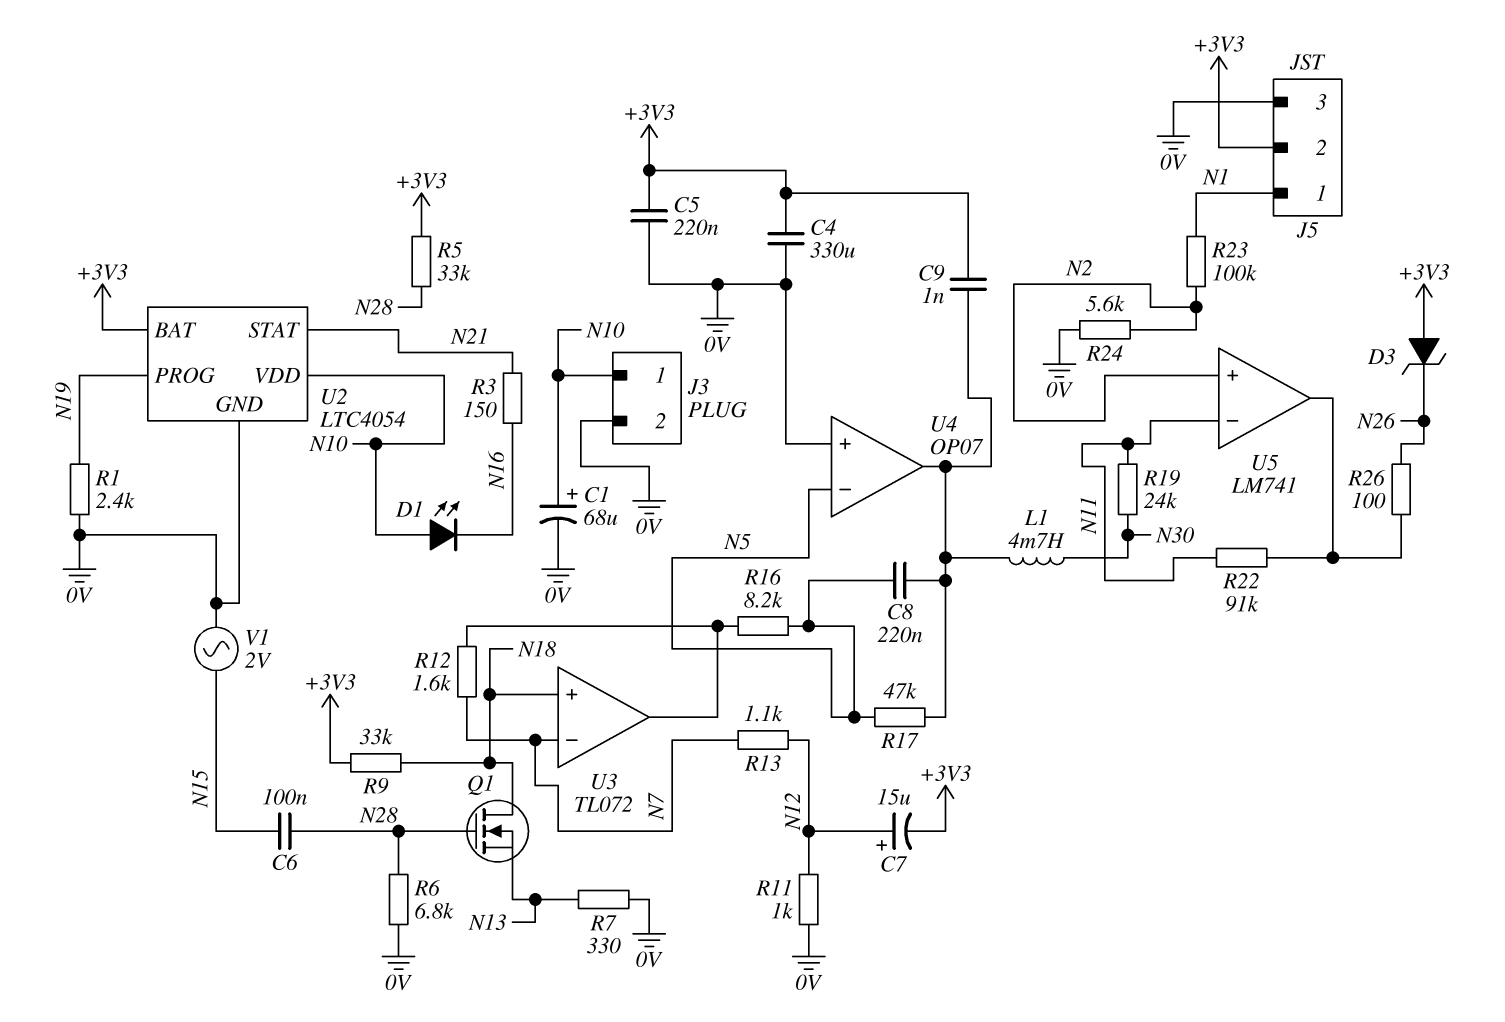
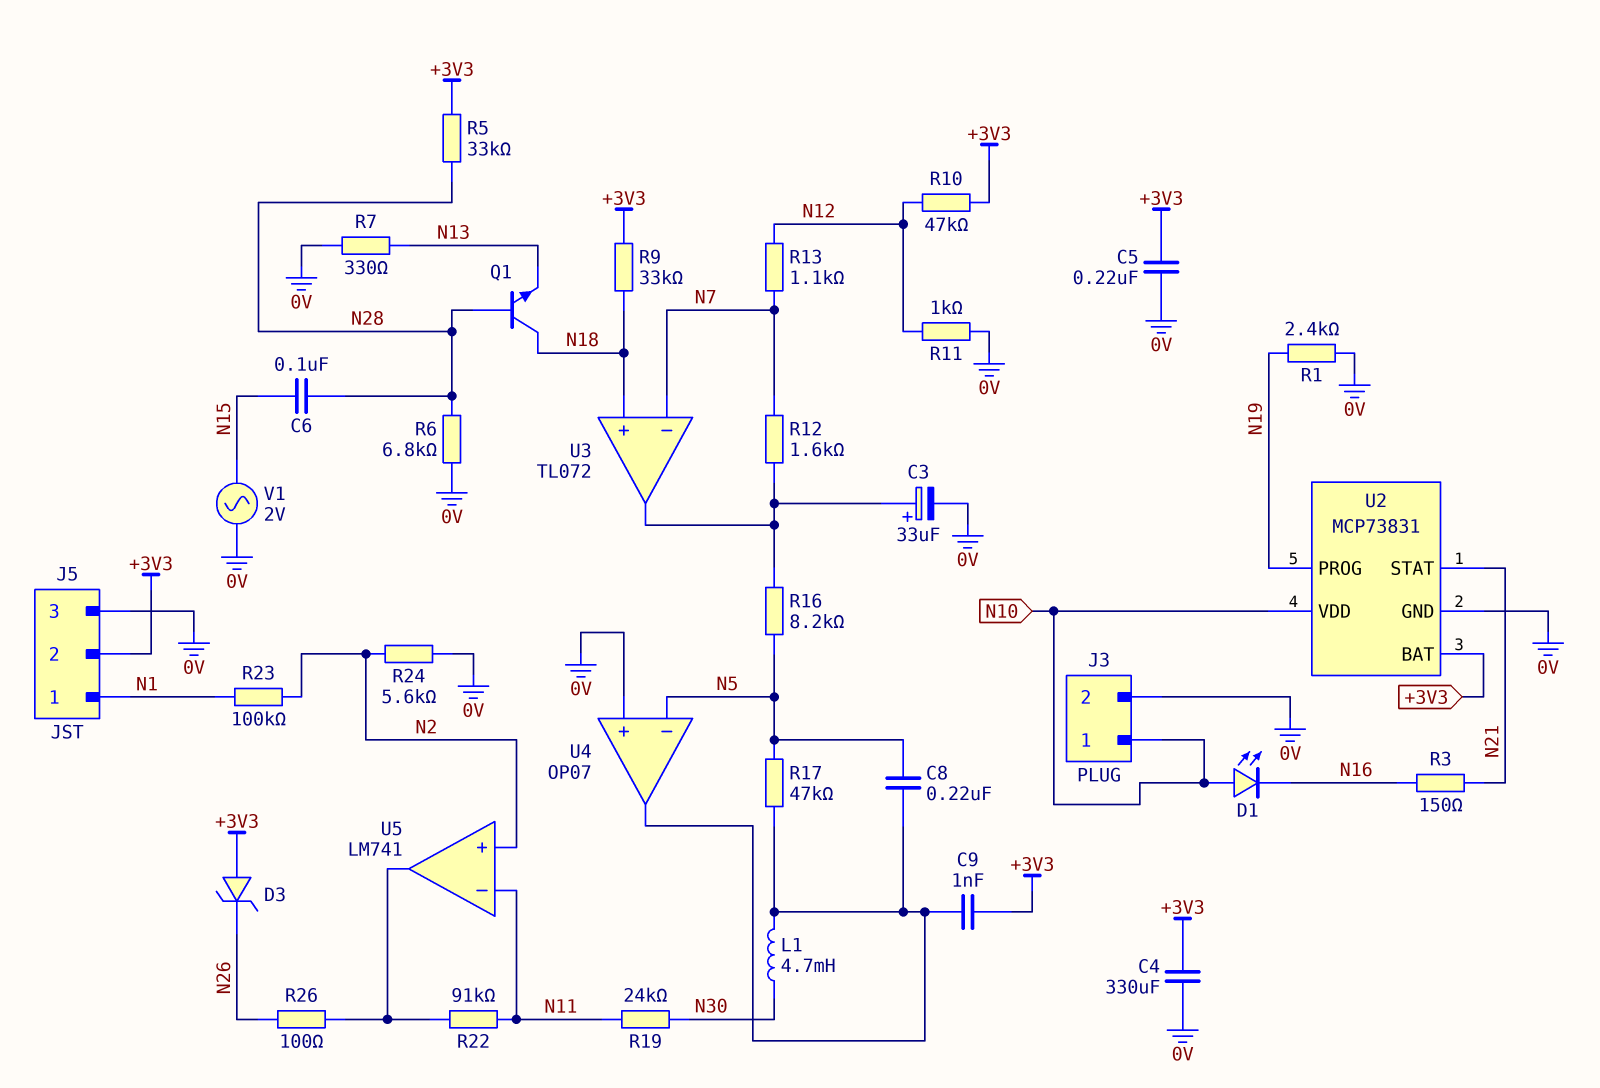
C1: 68uF (plus N10, minus 0V) -> none
C3: none -> 33uF (plus U3/out, minus 0V)
C7: 15uF (plus N12, minus +3V3) -> none
Q1: NMOS (G N28, D N18, S N13) -> NPN (B N28, C N18, E N13)
R10: none -> 47k (+3V3, N12)
U2: LTC4054 -> MCP73831

